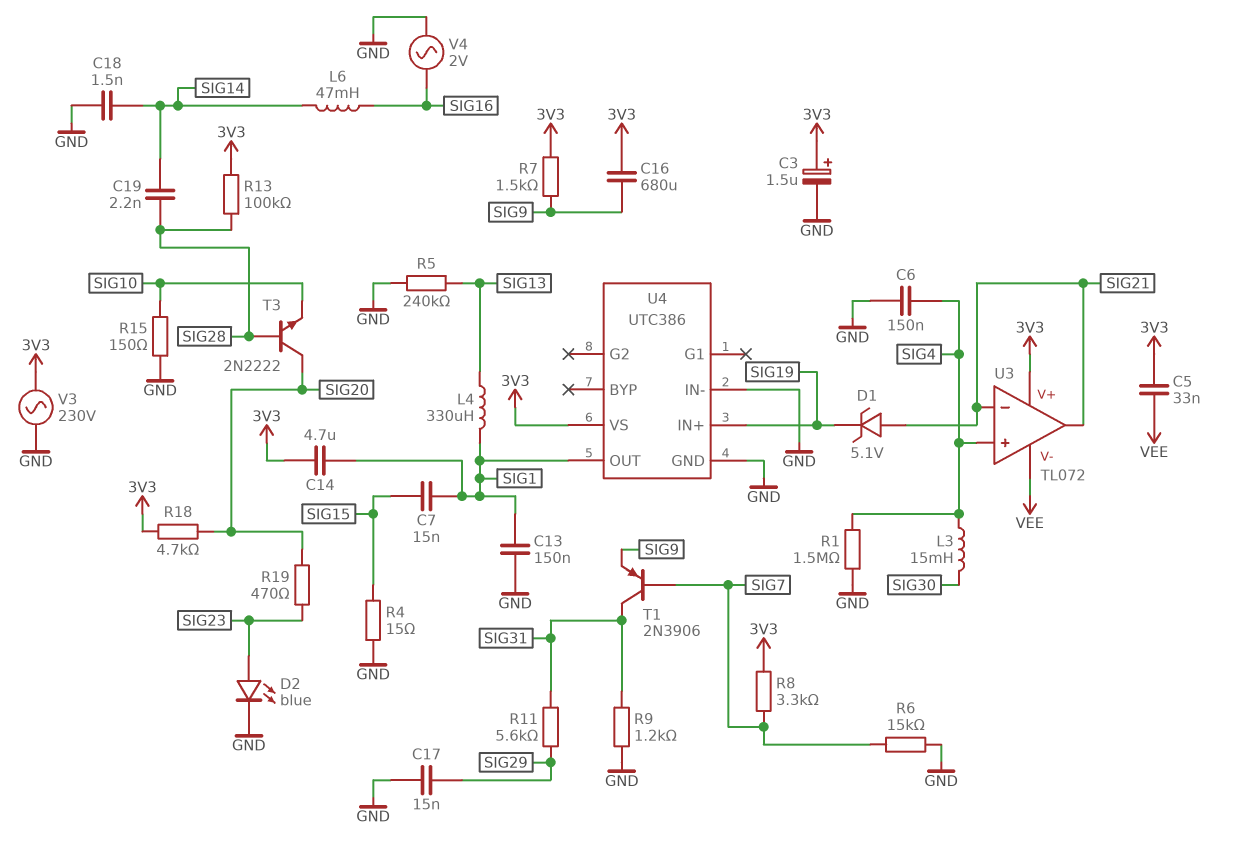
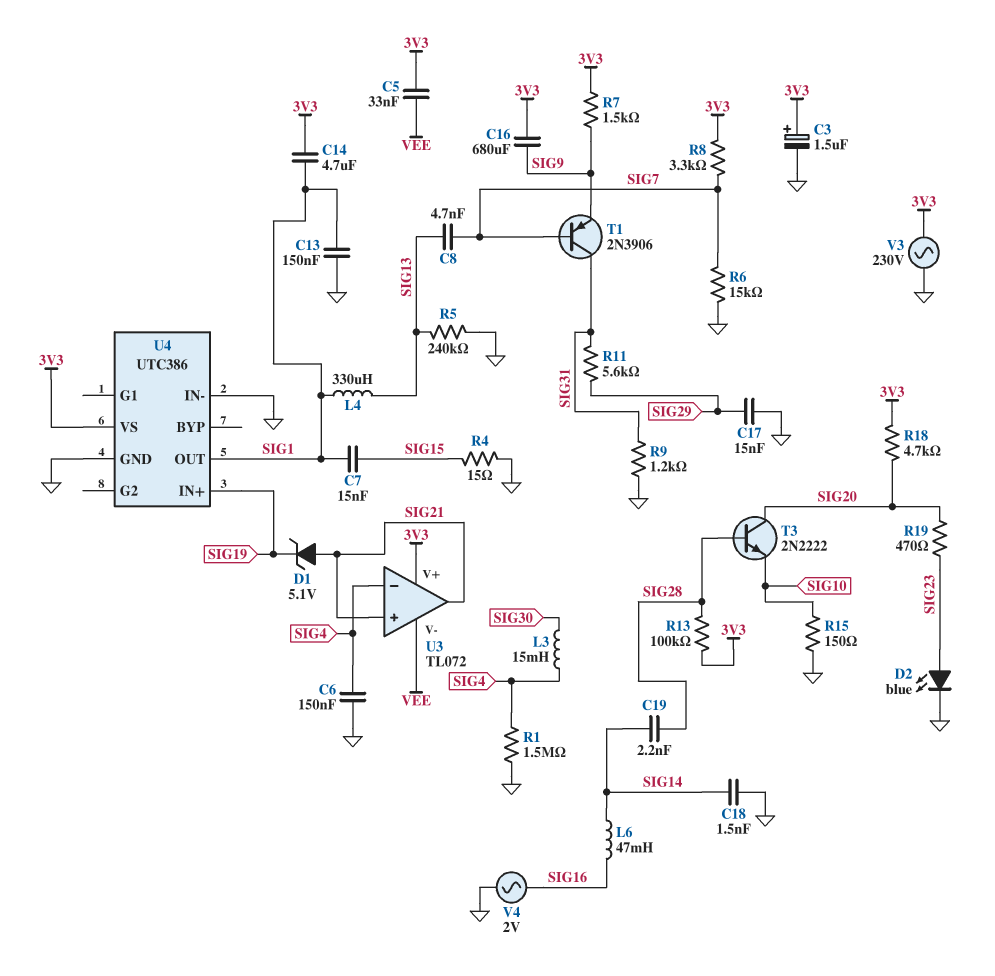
C8: none -> 4.7nF (SIG7, SIG13)
U3 pin in+: SIG4 -> SIG21
U3 pin in-: SIG21 -> SIG4

